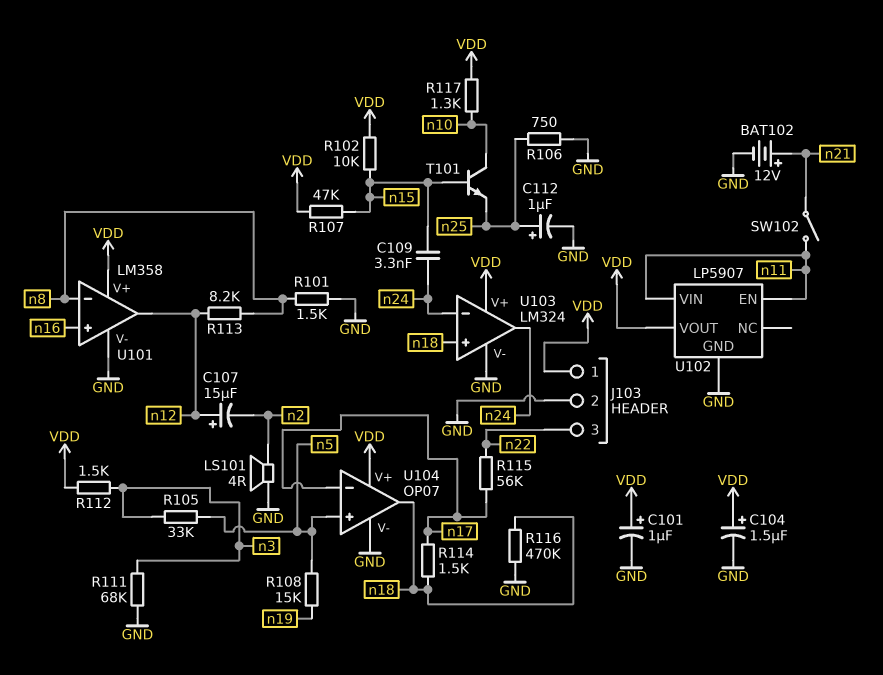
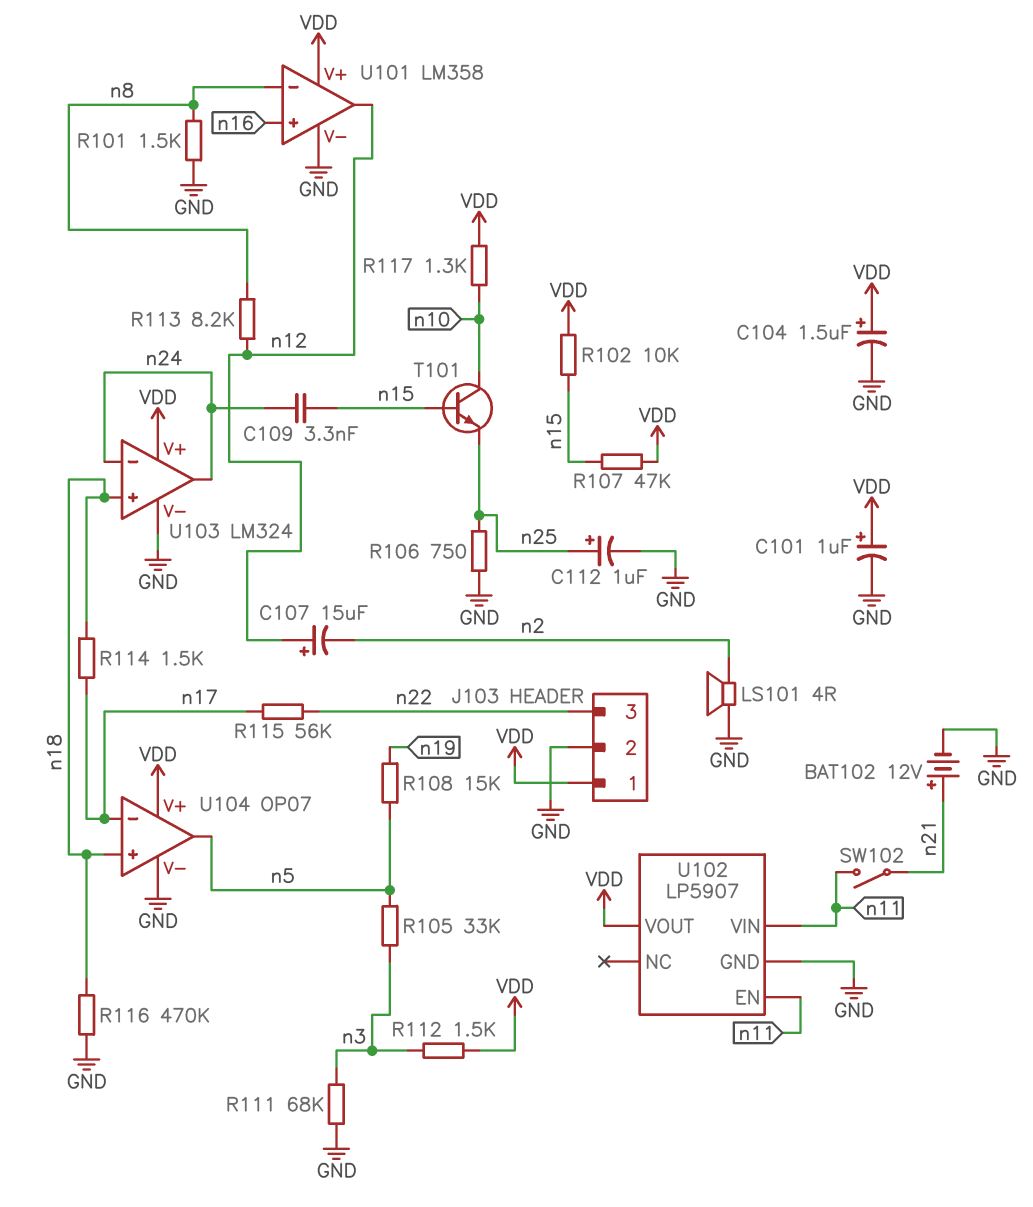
U104 pin in+: n5 -> n18
U104 pin out: n18 -> n5

